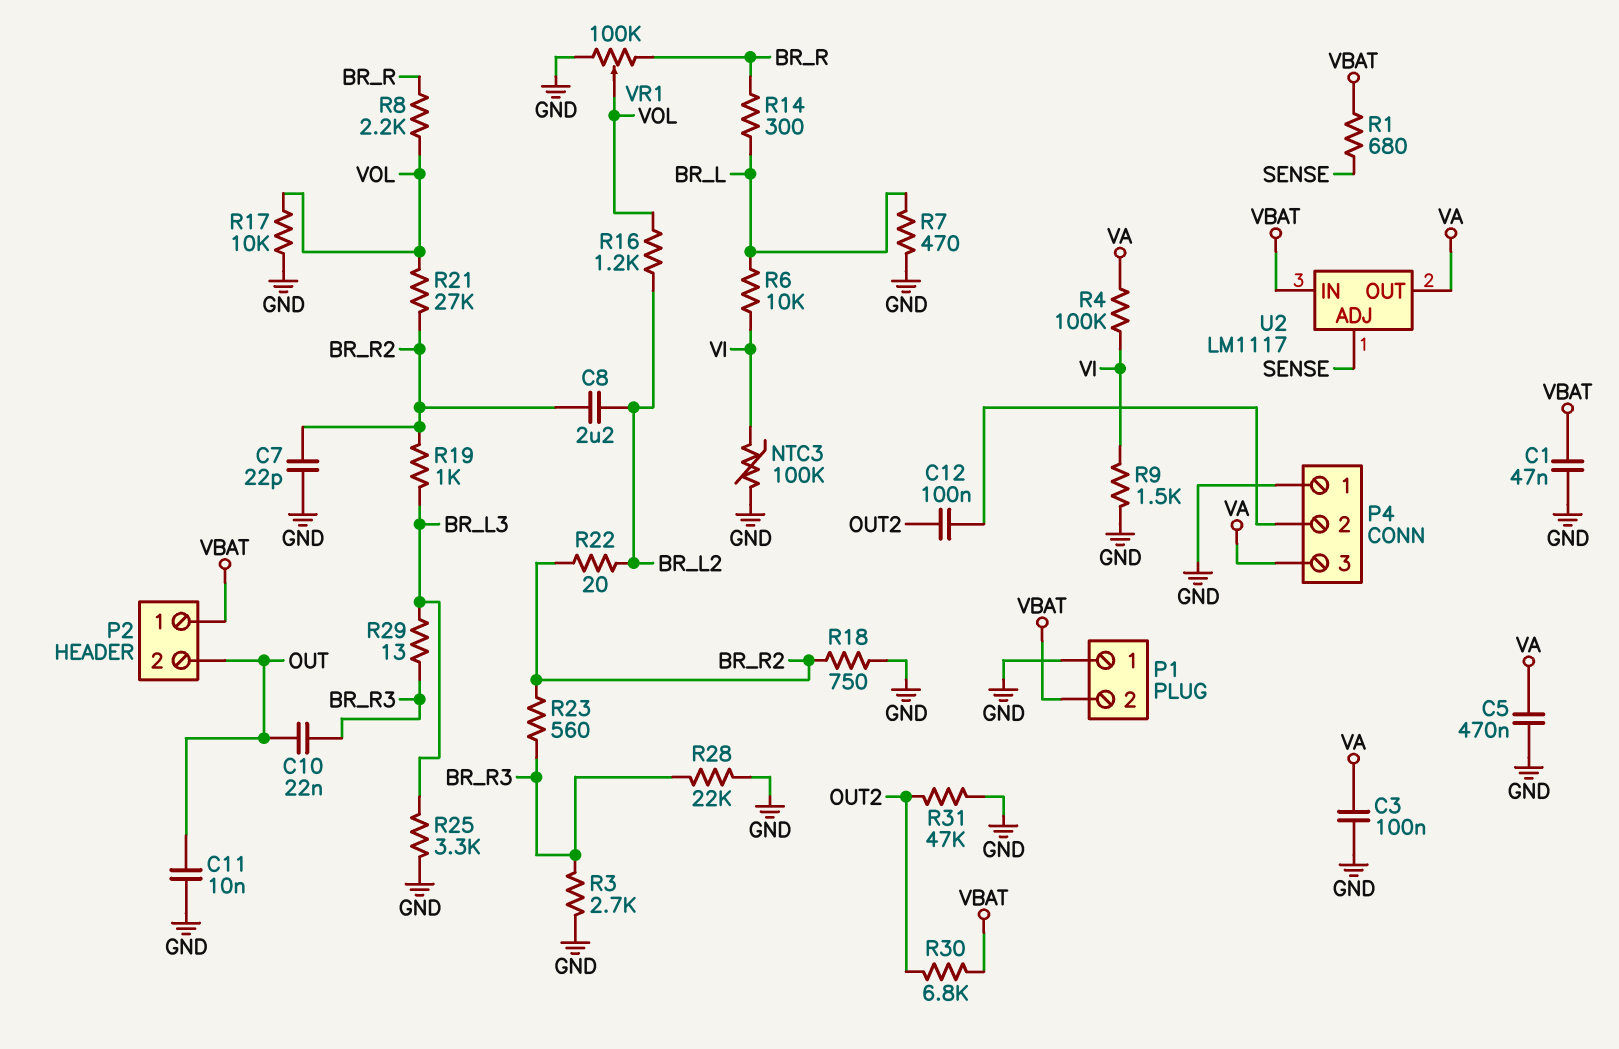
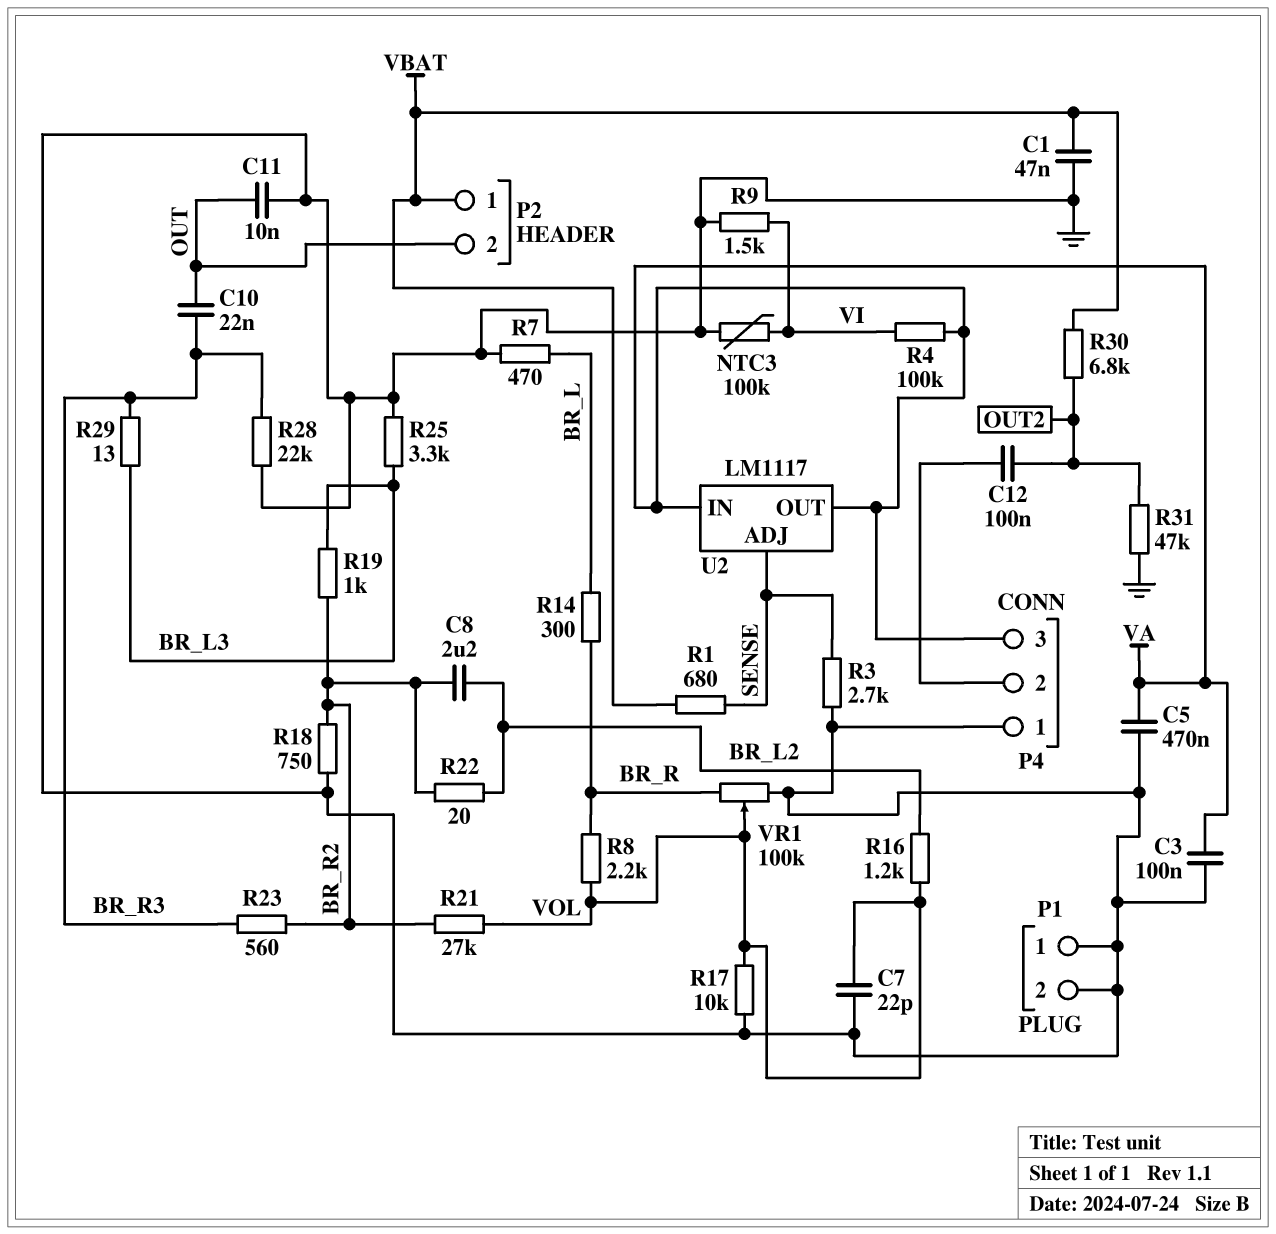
C7: 22pF (BR_R2, GND) -> 22pF (GND, VOL)
P1 pin 2: VBAT -> GND
R3: 2.7k (BR_R3, GND) -> 2.7k (GND, SENSE)
R6: 10k (BR_L, VI) -> none
U2 pin IN: VBAT -> VA

